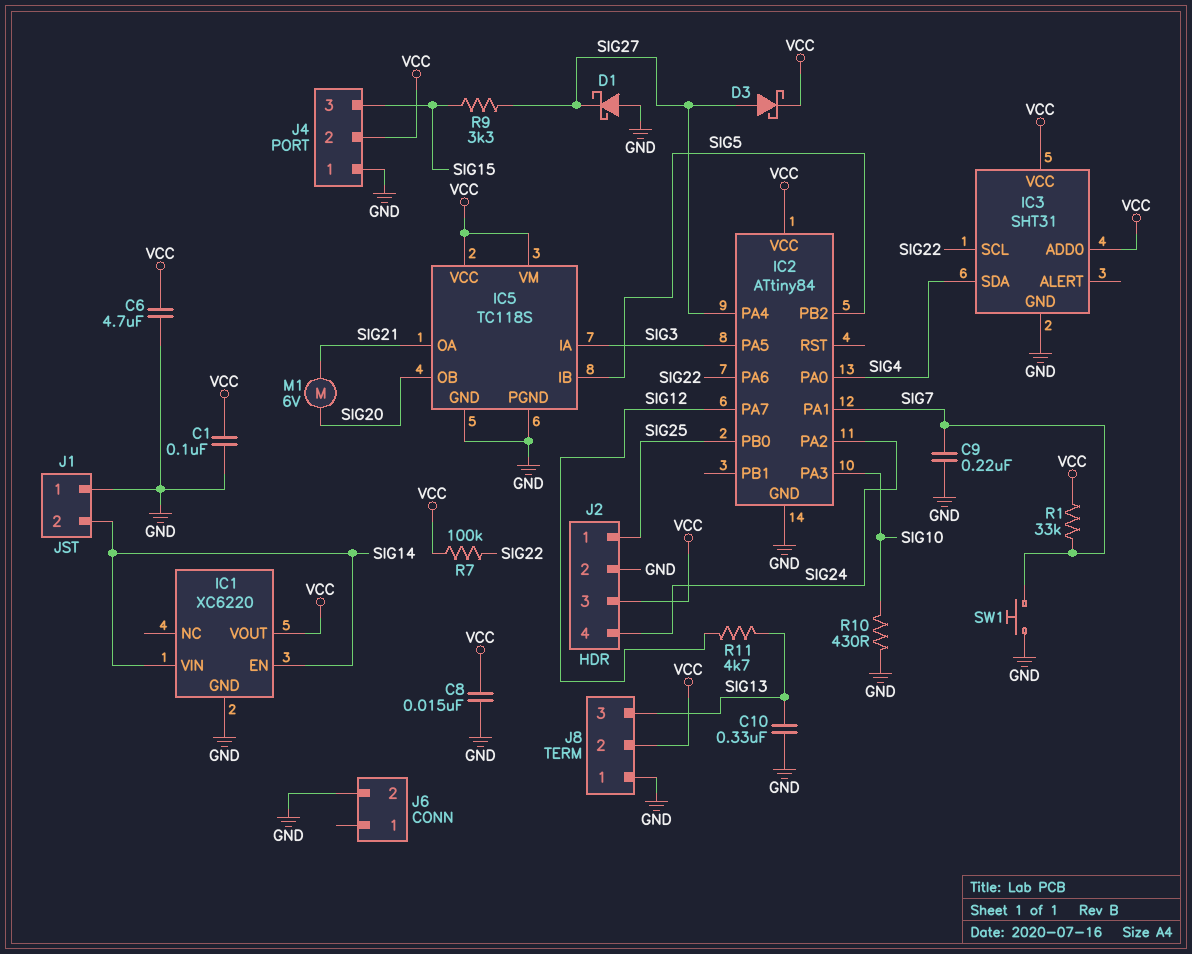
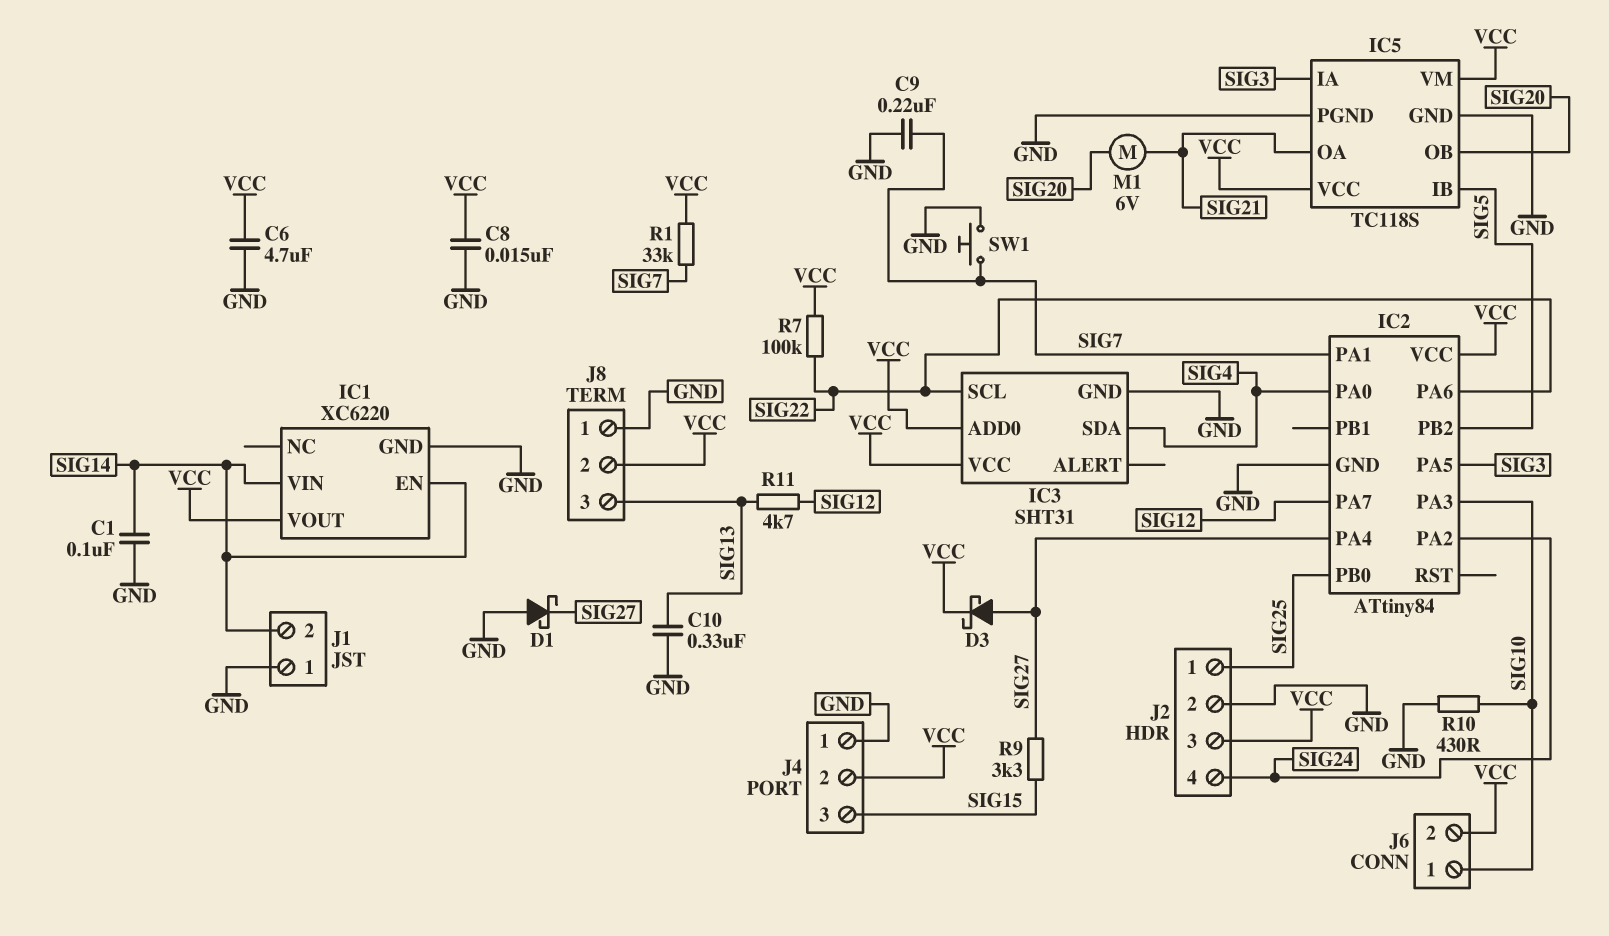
C1: 100nF (GND, VCC) -> 100nF (GND, SIG14)
J6 pin 1: none -> SIG10
J6 pin 2: GND -> VCC

